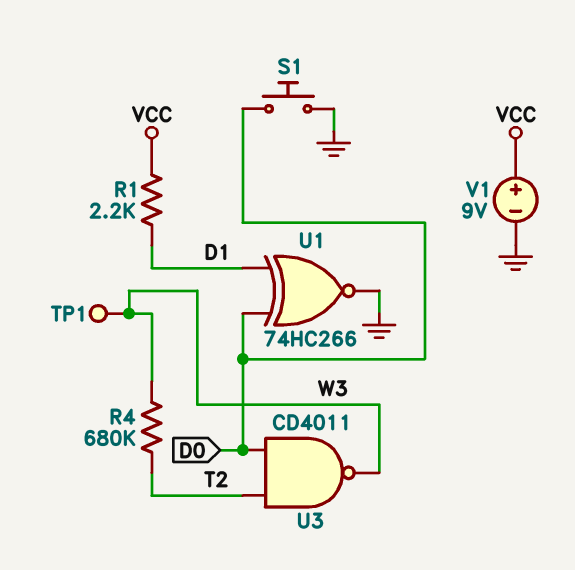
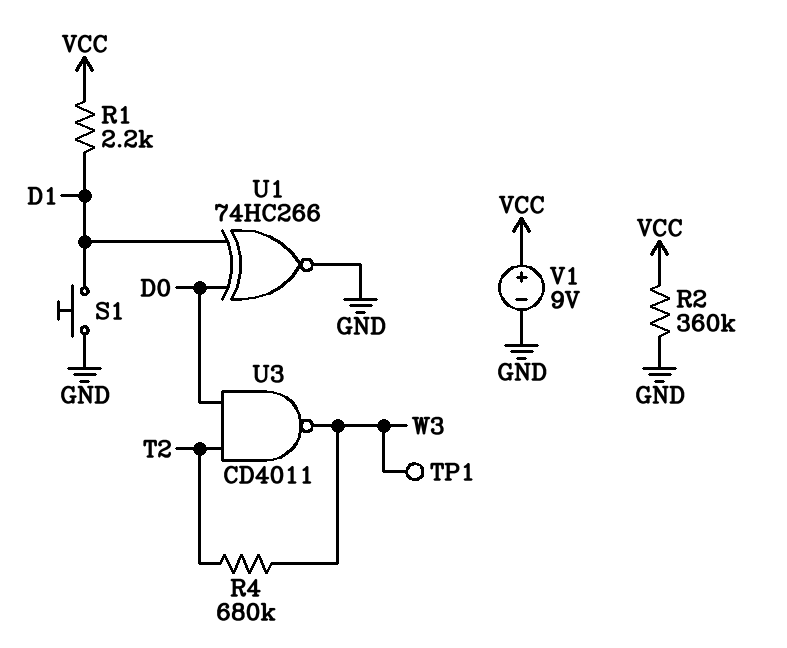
R2: none -> 360k (GND, VCC)
S1: button (D0, GND) -> button (D1, GND)

